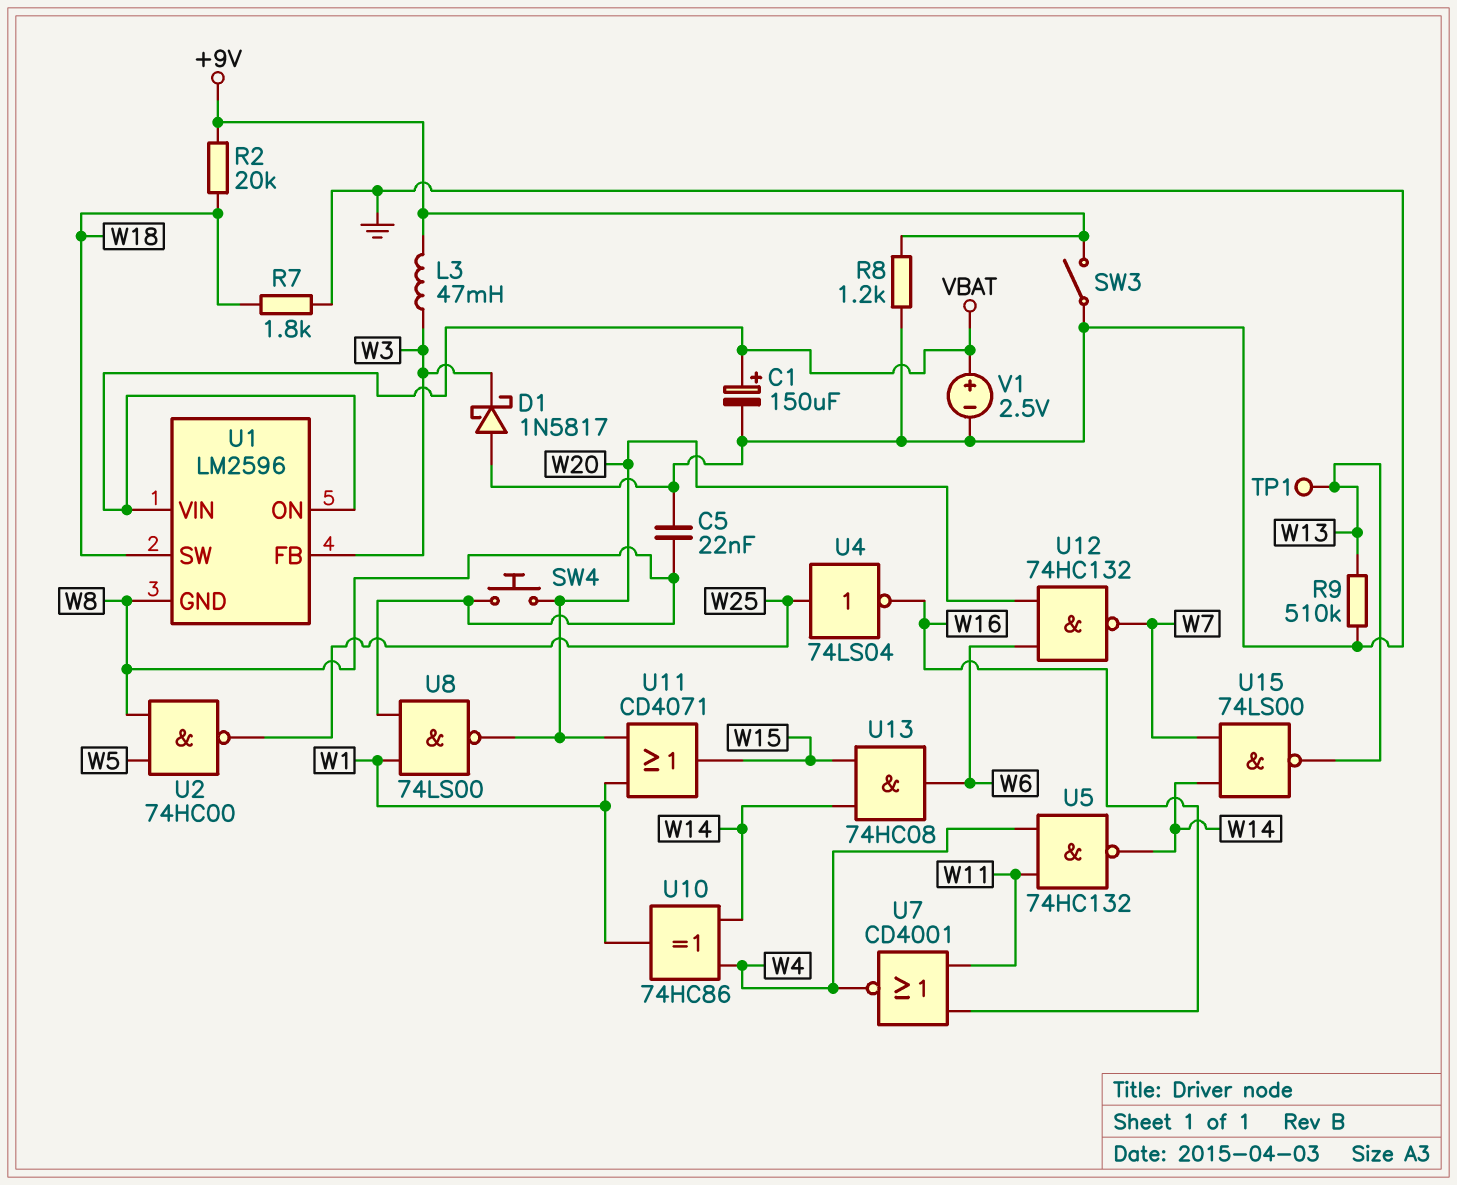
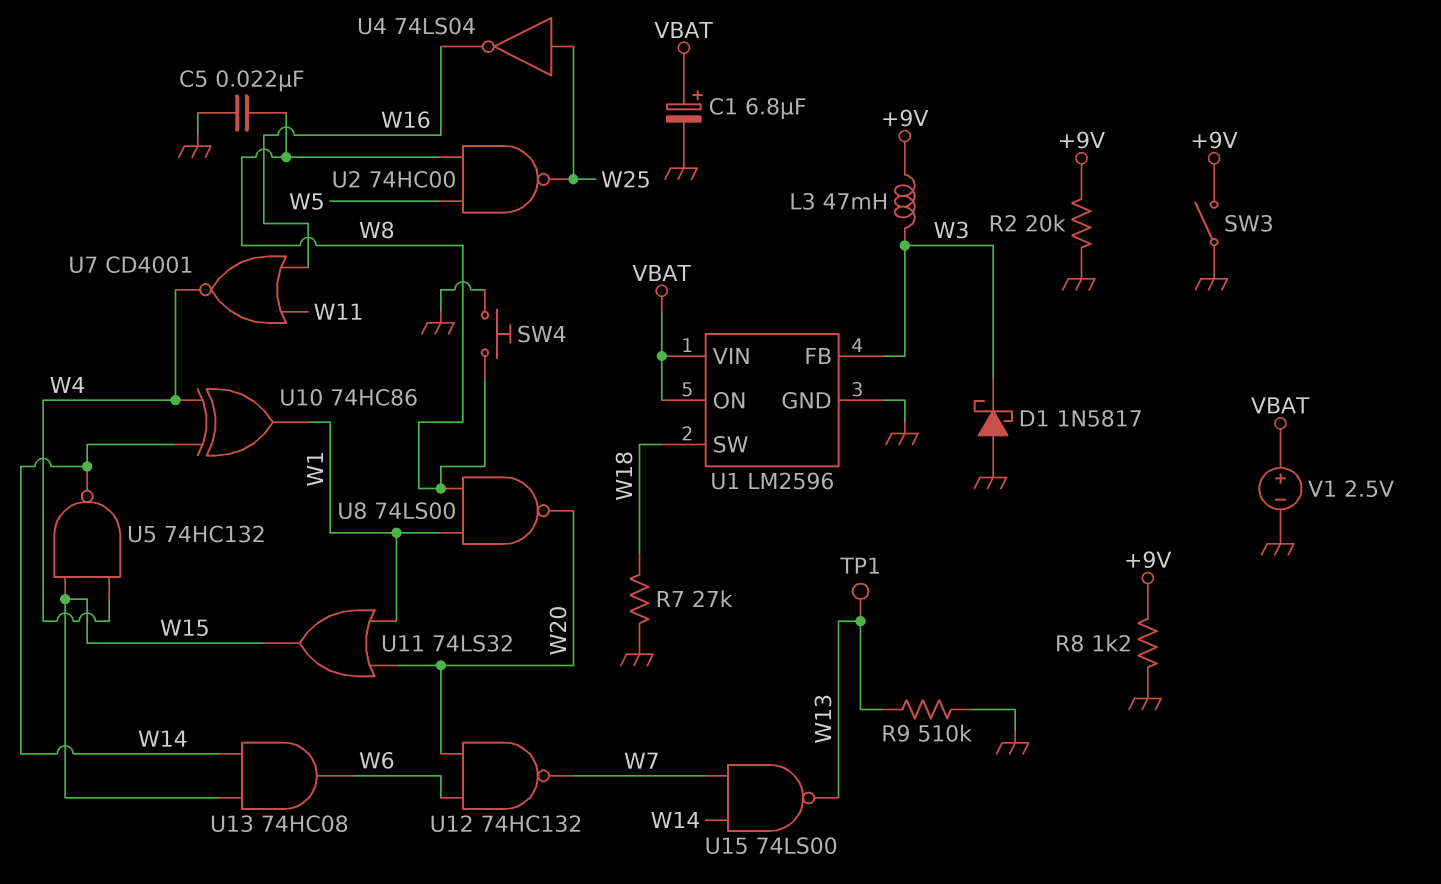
C1: 150uF (plus VBAT, minus GND) -> 6.8uF (plus VBAT, minus GND)
R2: 20k (+9V, W18) -> 20k (+9V, GND)
R7: 1.8k (GND, W18) -> 27k (GND, W18)
SW4: button (W8, W20) -> button (GND, W8)
U1 pin GND: W8 -> GND
U5: NAND 74HC132 (in W4, in W11, out W14) -> NAND 74HC132 (in W4, in W15, out W14)
U11: OR CD4071 (in W1, in W20, out W15) -> OR 74LS32 (in W1, in W20, out W15)

